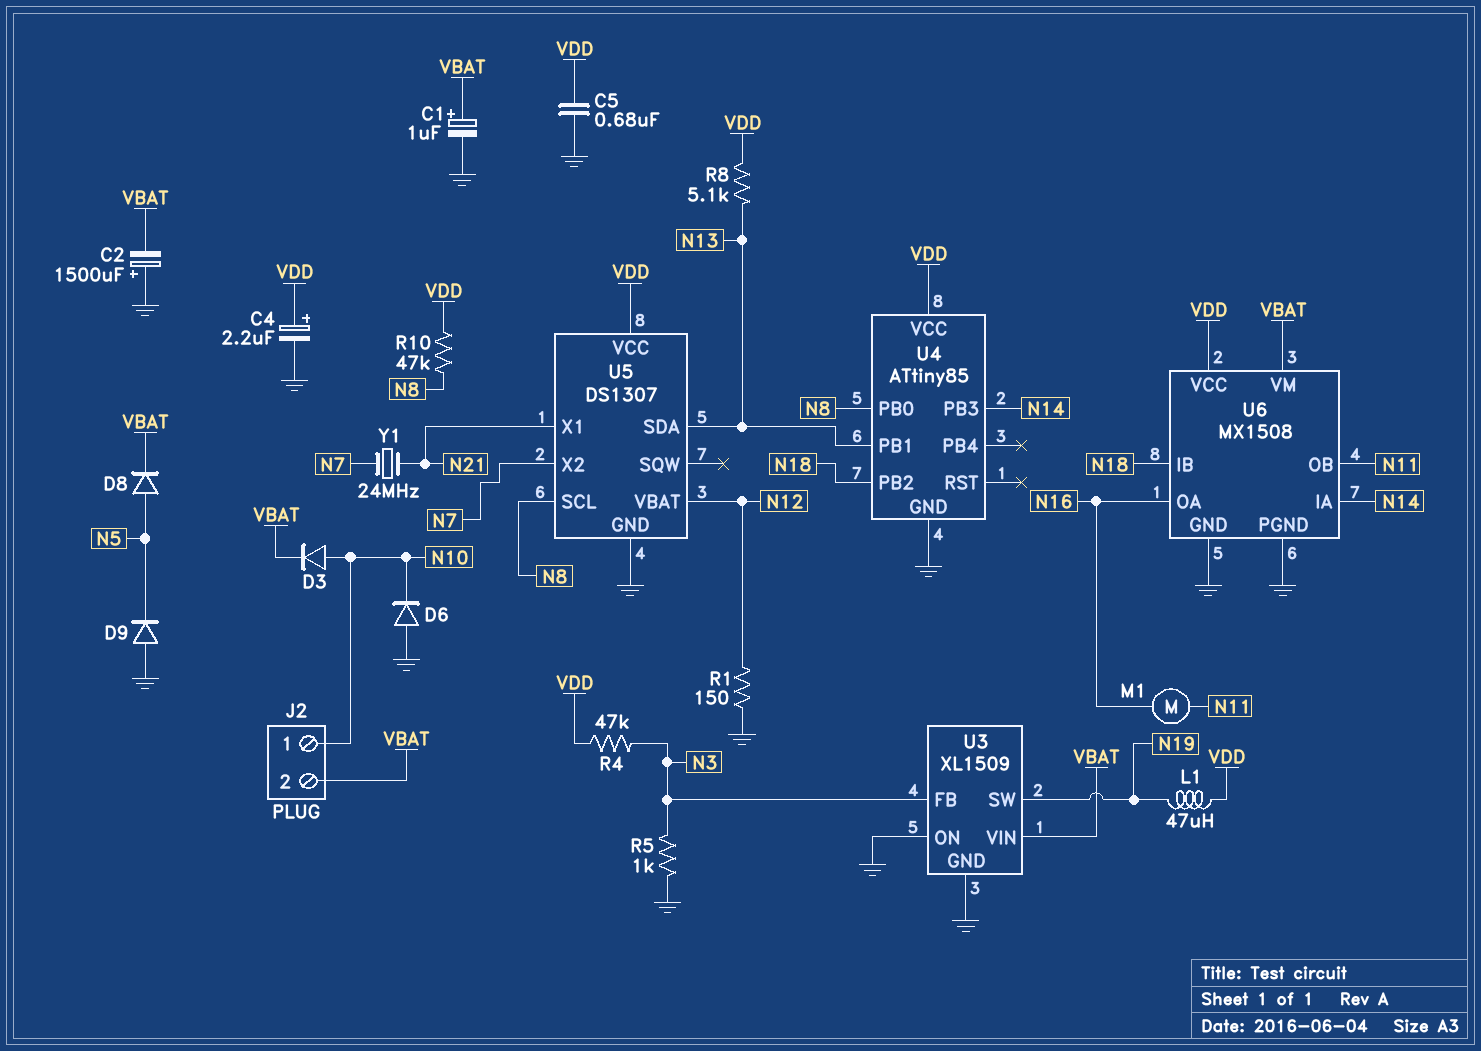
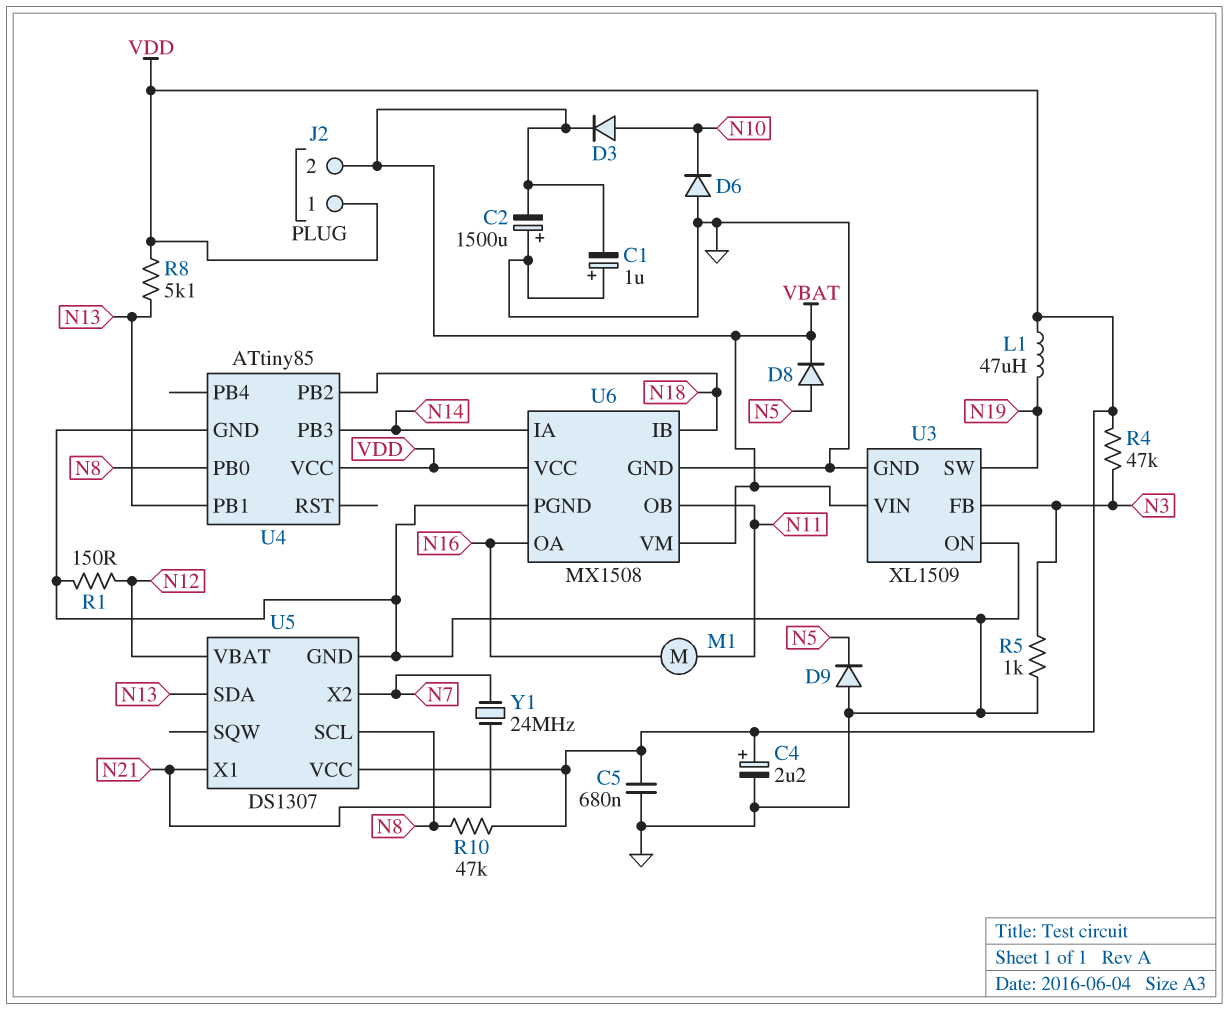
C1: 1uF (plus VBAT, minus GND) -> 1uF (plus GND, minus VBAT)
J2 pin 1: N10 -> VDD

